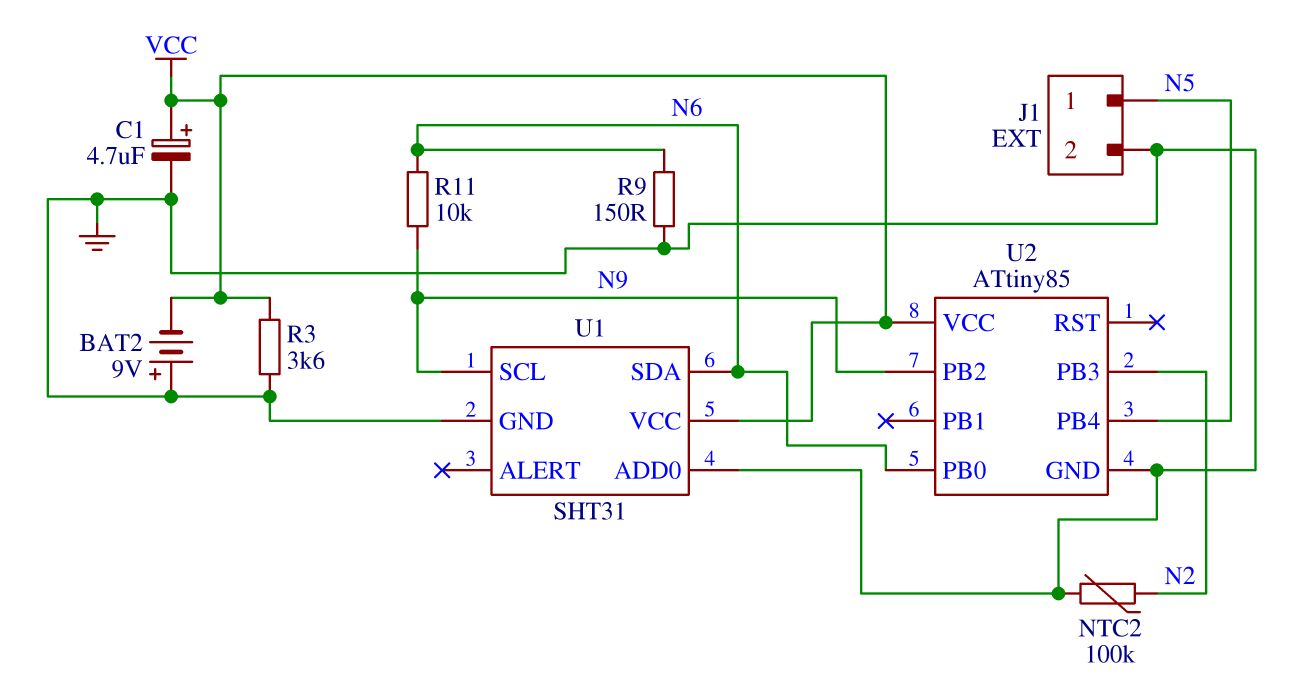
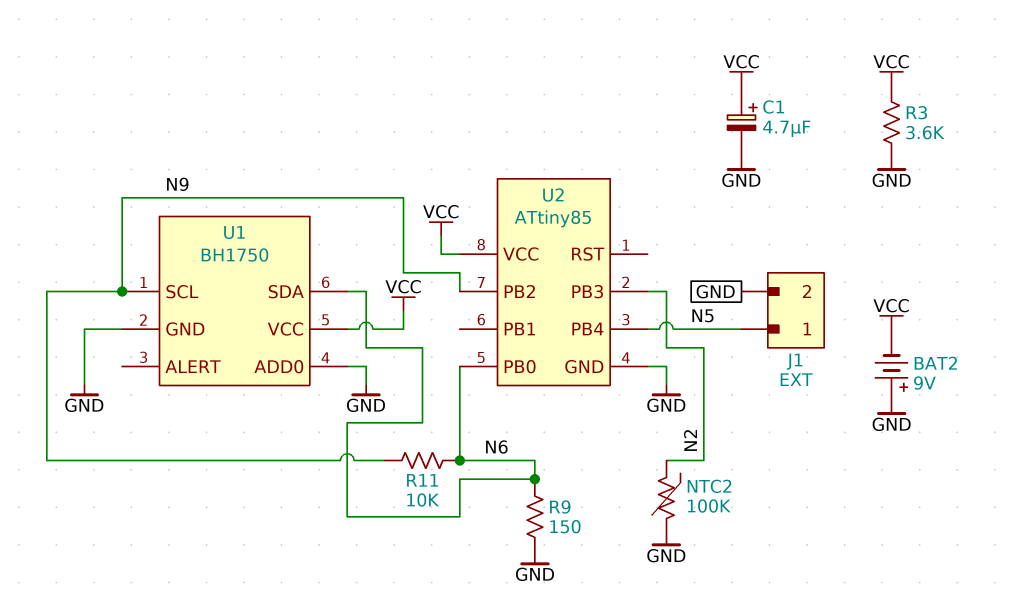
U1: SHT31 -> BH1750

